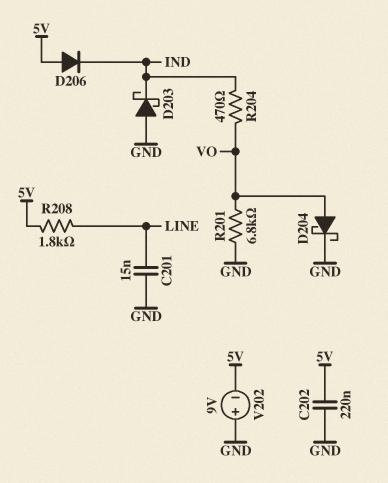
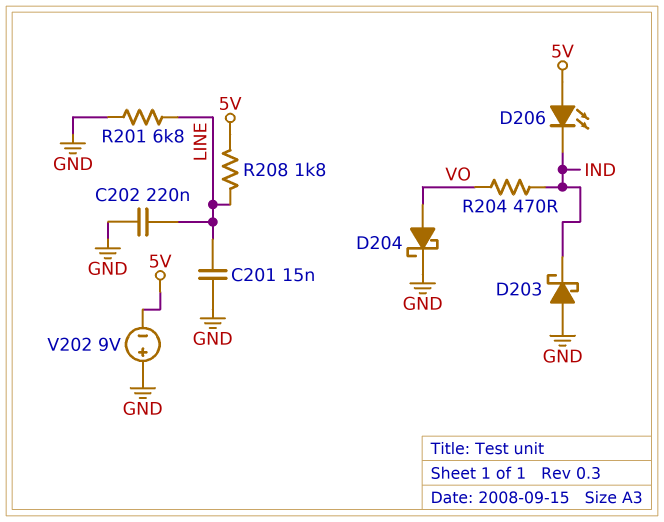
C202: 220nF (5V, GND) -> 220nF (GND, LINE)
D206: diode (A 5V, K IND) -> LED (A 5V, K IND)
R201: 6.8k (GND, VO) -> 6.8k (GND, LINE)

